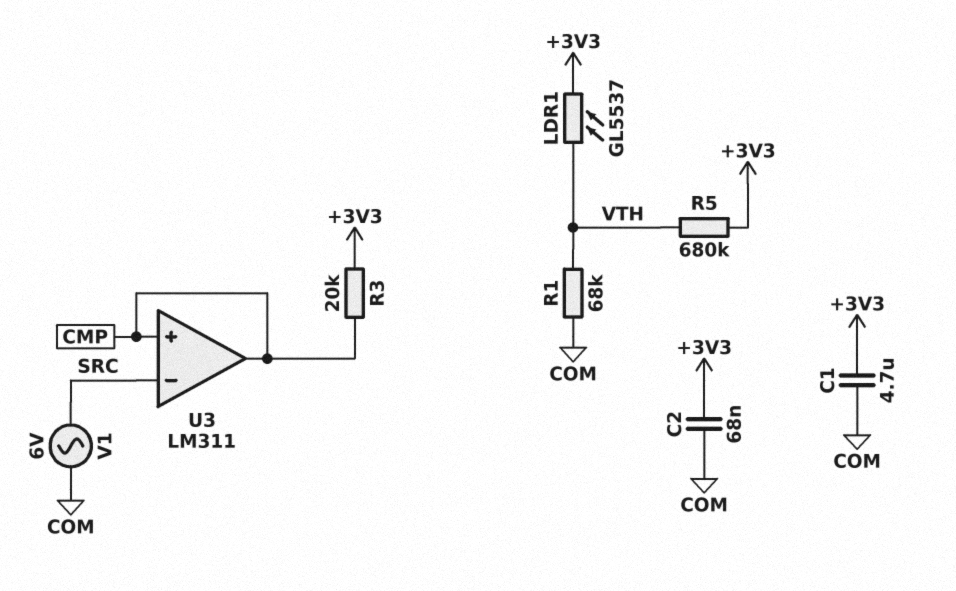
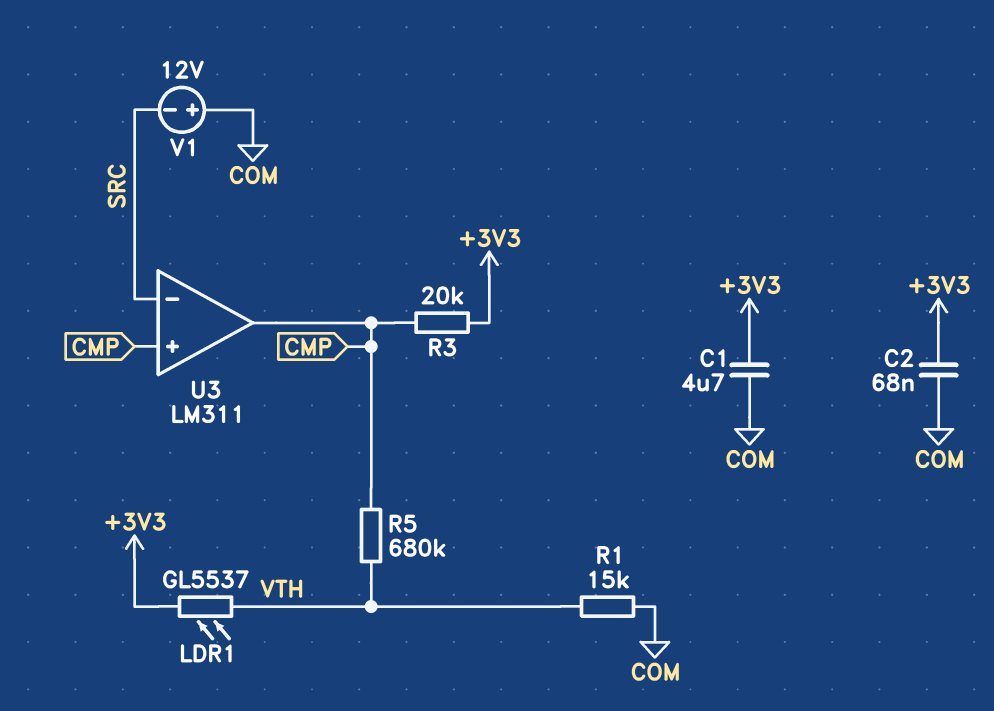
R1: 68k (COM, VTH) -> 15k (COM, VTH)
R5: 680k (+3V3, VTH) -> 680k (CMP, VTH)
V1: AC 6V (COM, SRC) -> 12V (plus COM, minus SRC)

